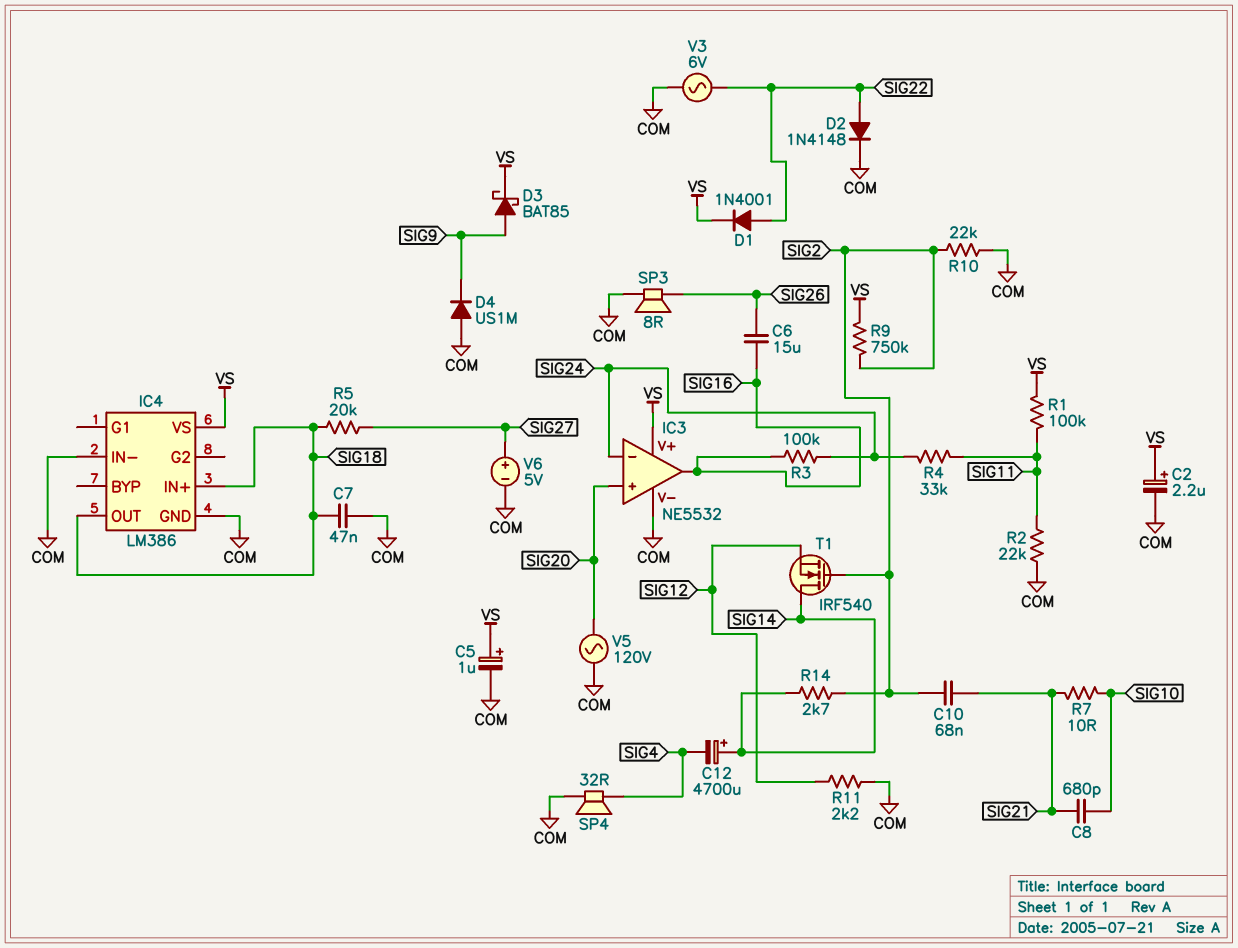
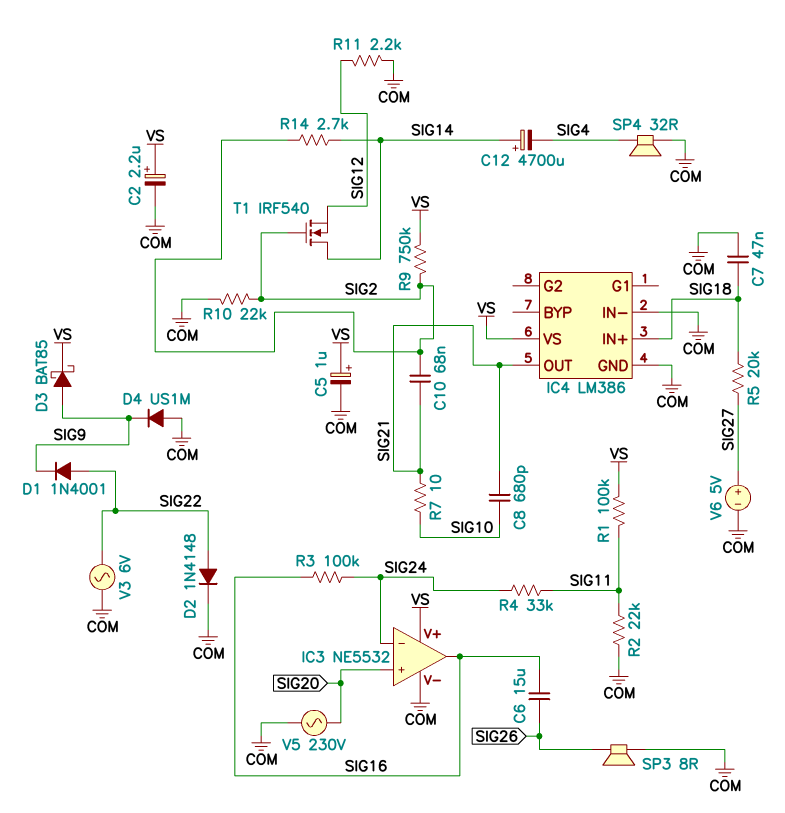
D1: diode 1N4001 (A SIG22, K VS) -> diode 1N4001 (A SIG22, K SIG9)
IC4 pin OUT: SIG18 -> SIG21
V5: AC 120V (COM, SIG20) -> AC 230V (COM, SIG20)

